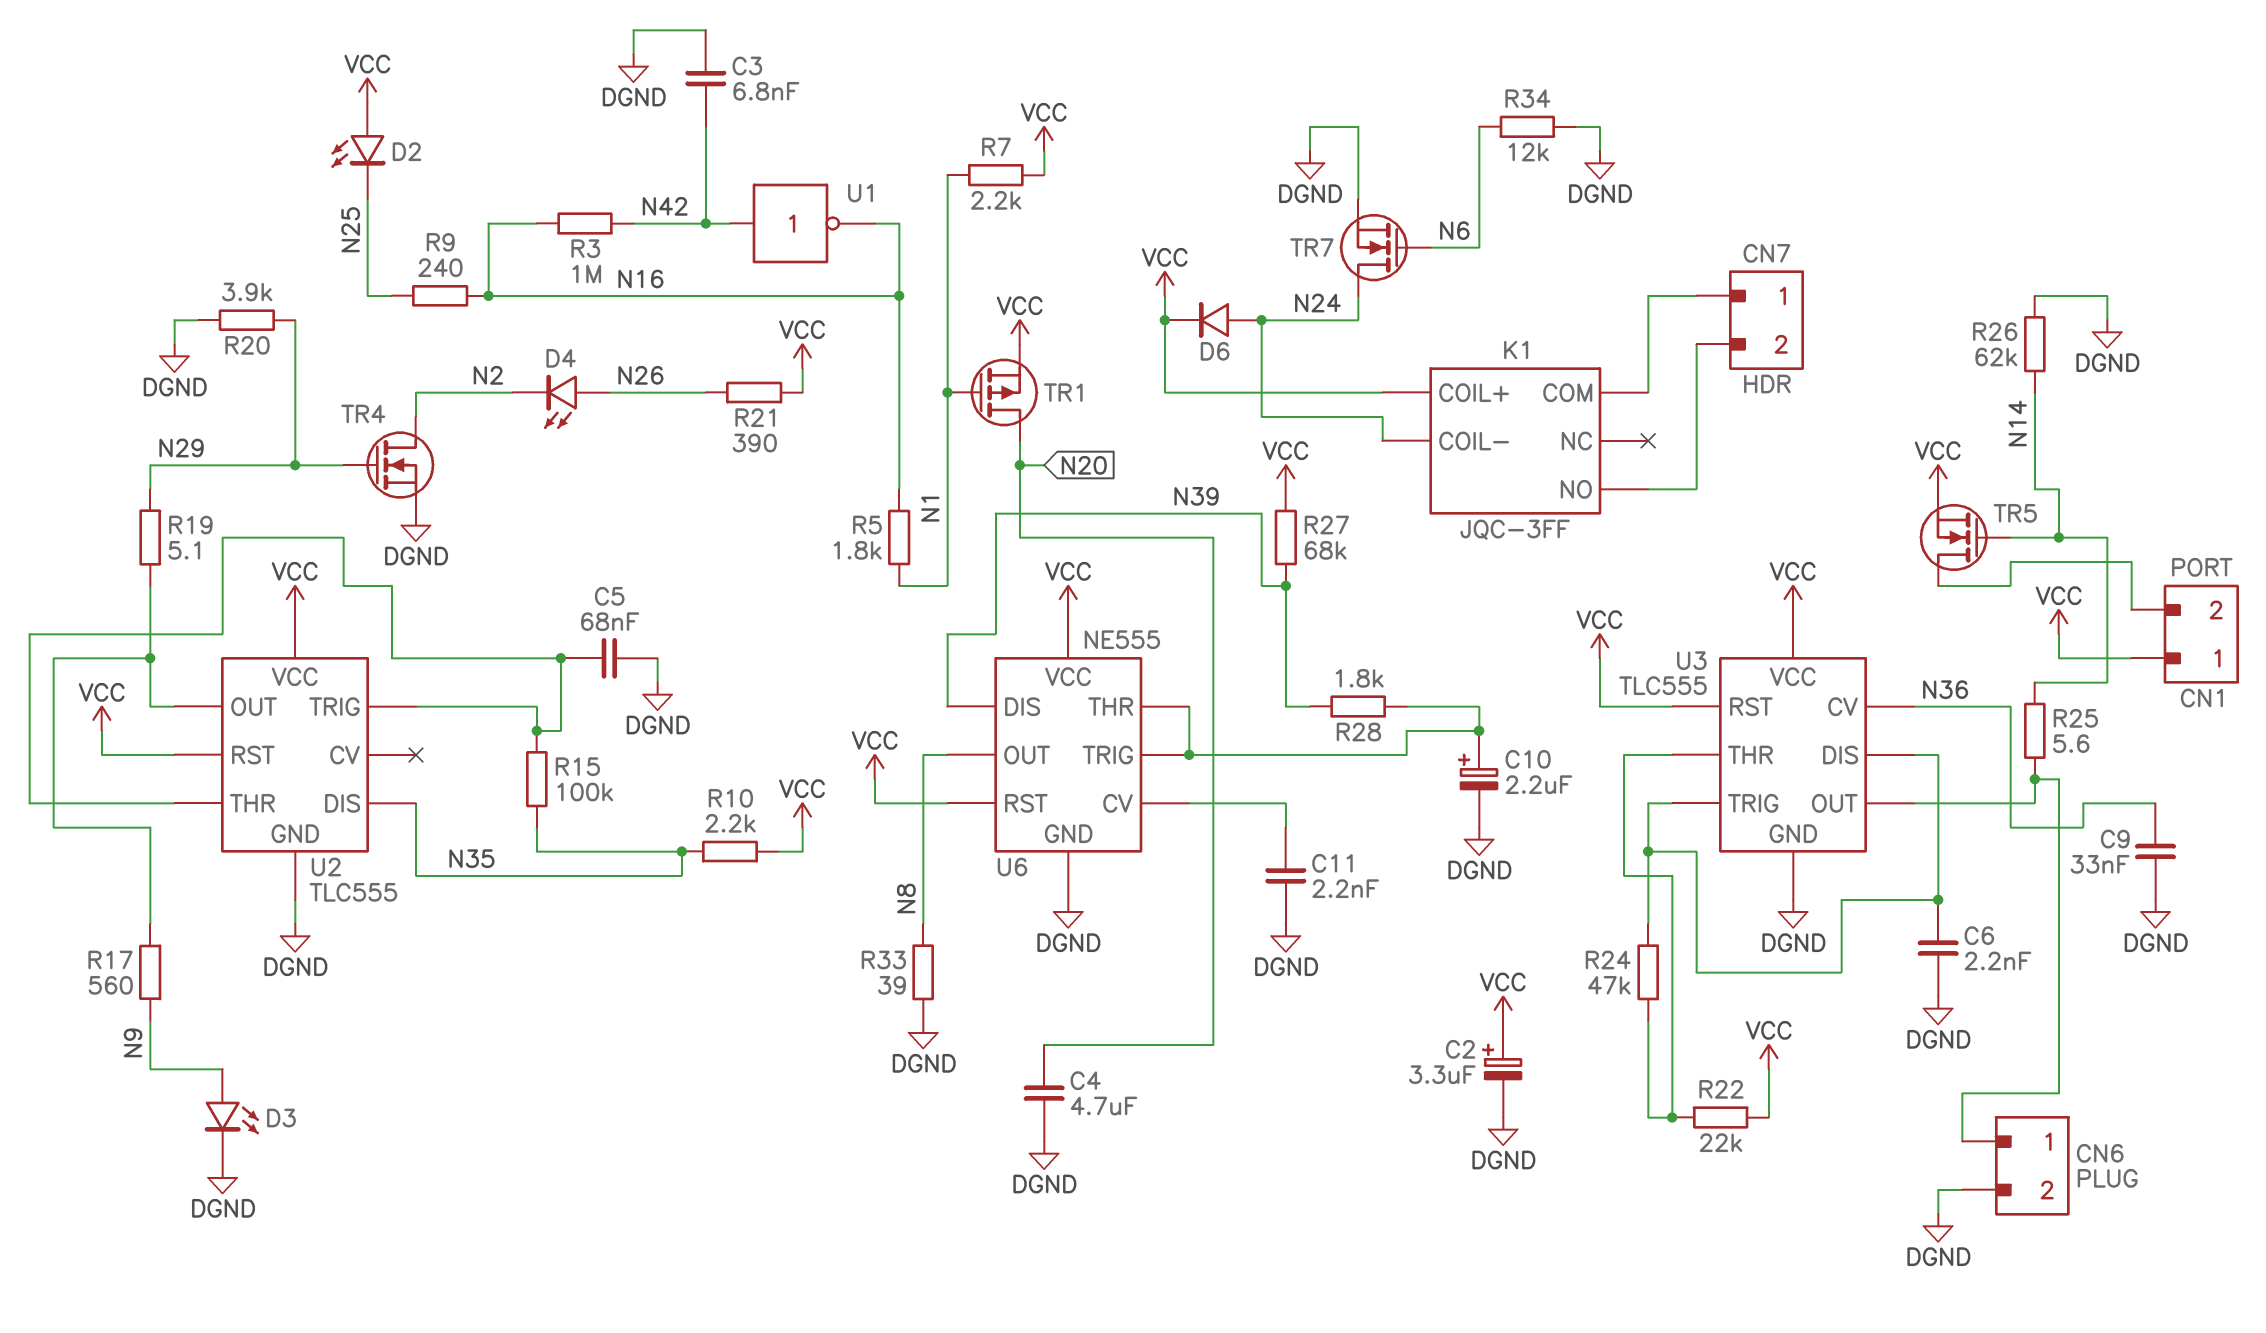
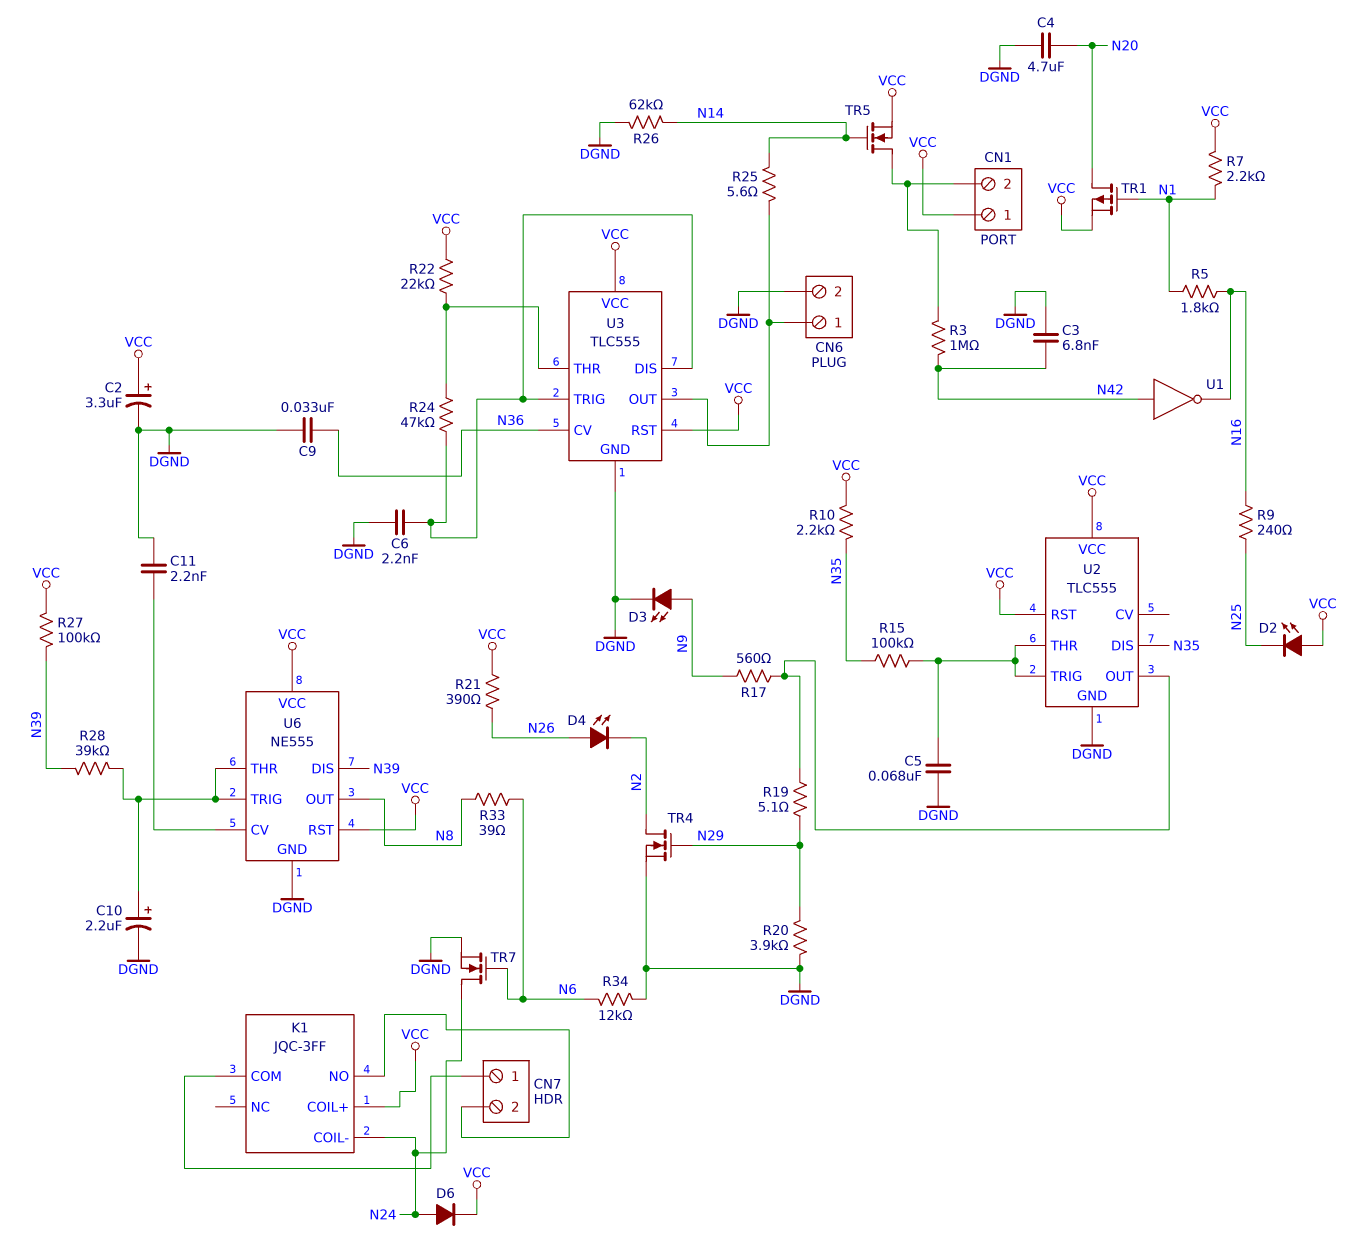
R3: 1M (N16, N42) -> 1M (CN1/2, N42)
R27: 68k (N39, VCC) -> 100k (N39, VCC)
R28: 1.8k (N39, U6/THR) -> 39k (N39, U6/THR)
R33: 39 (DGND, N8) -> 39 (N6, N8)

